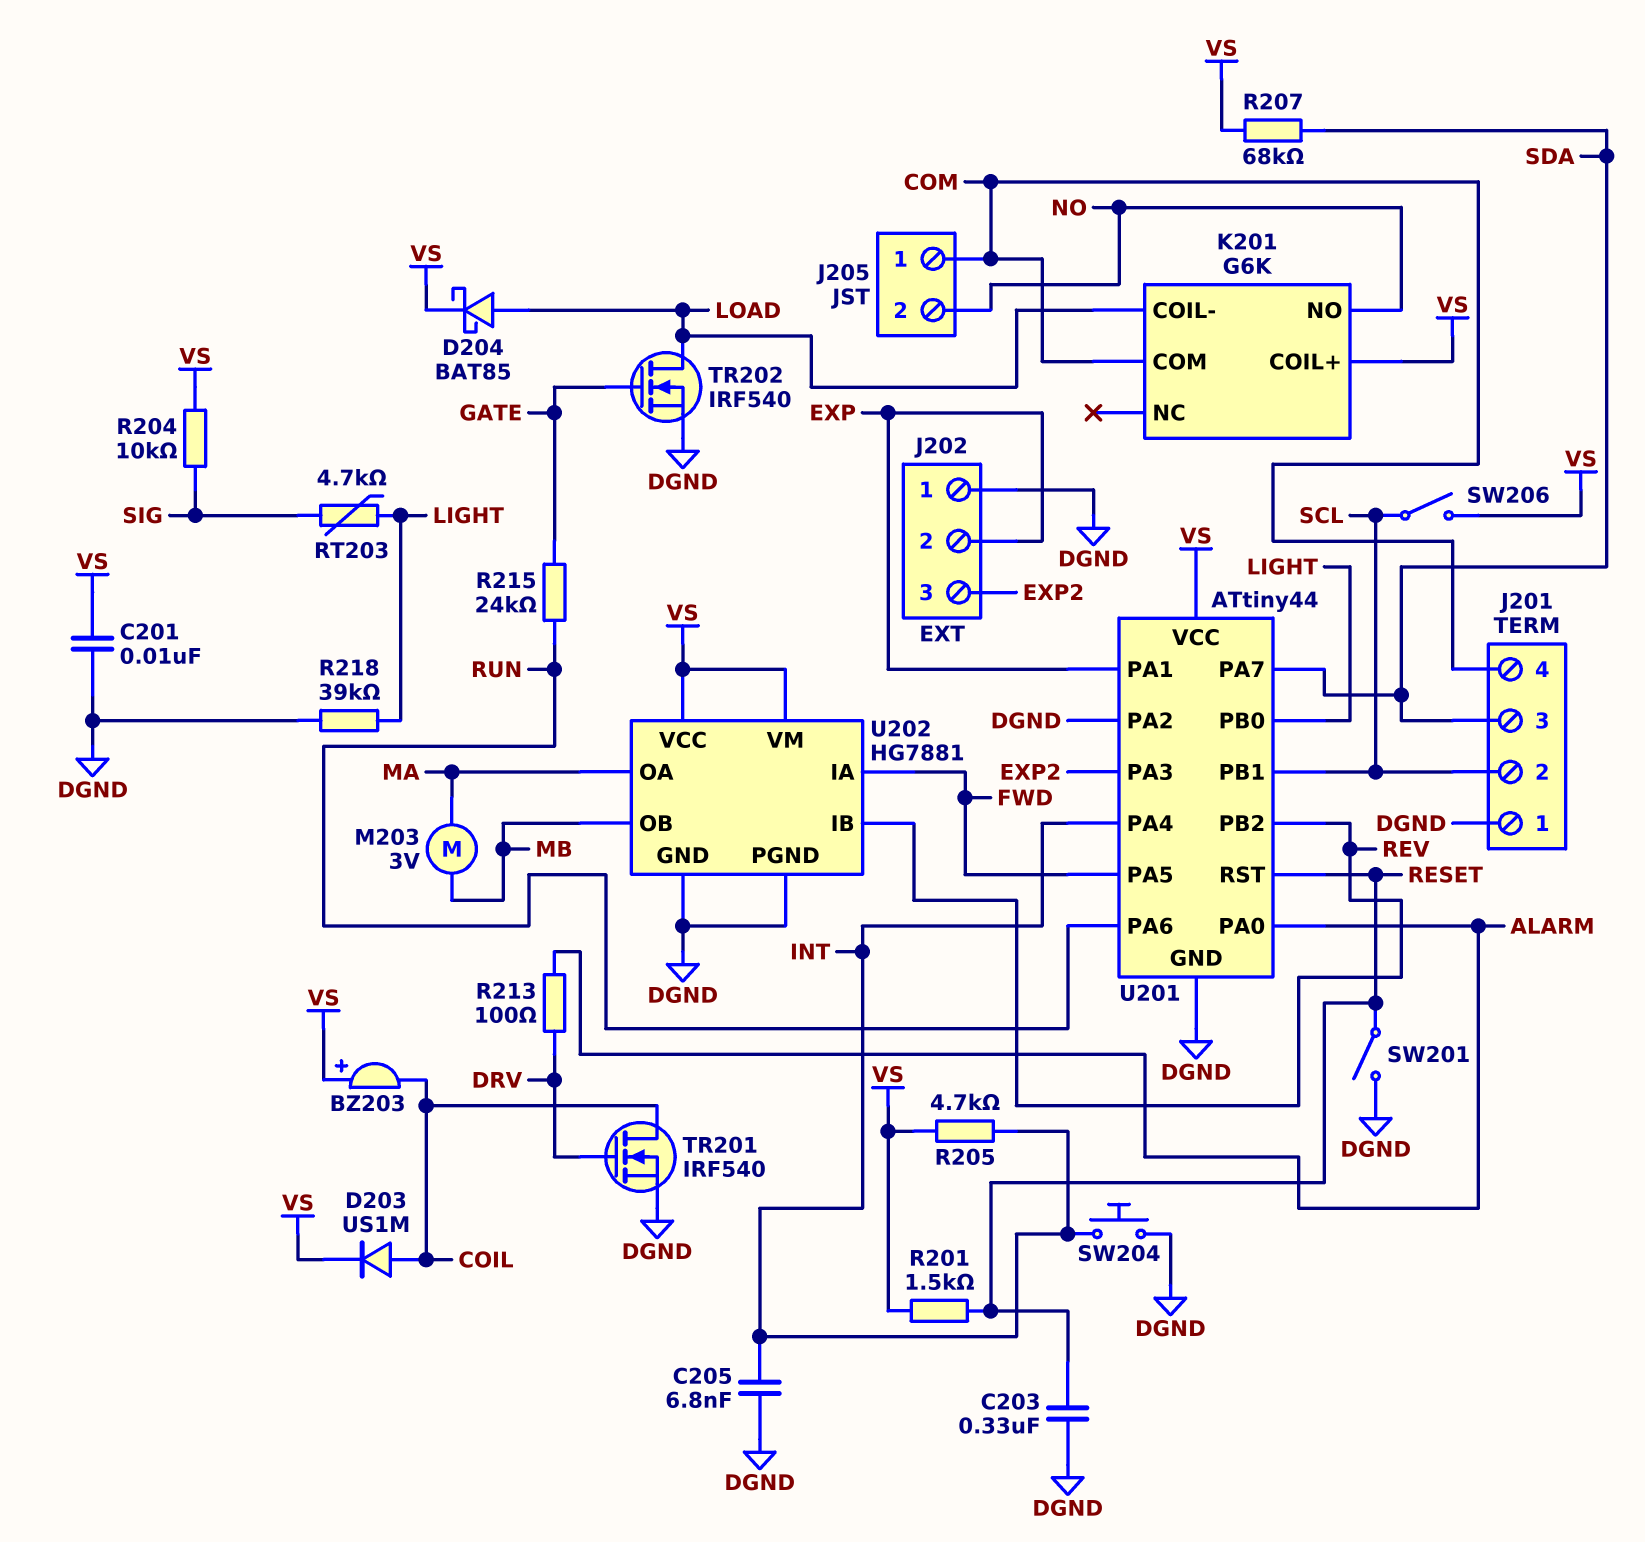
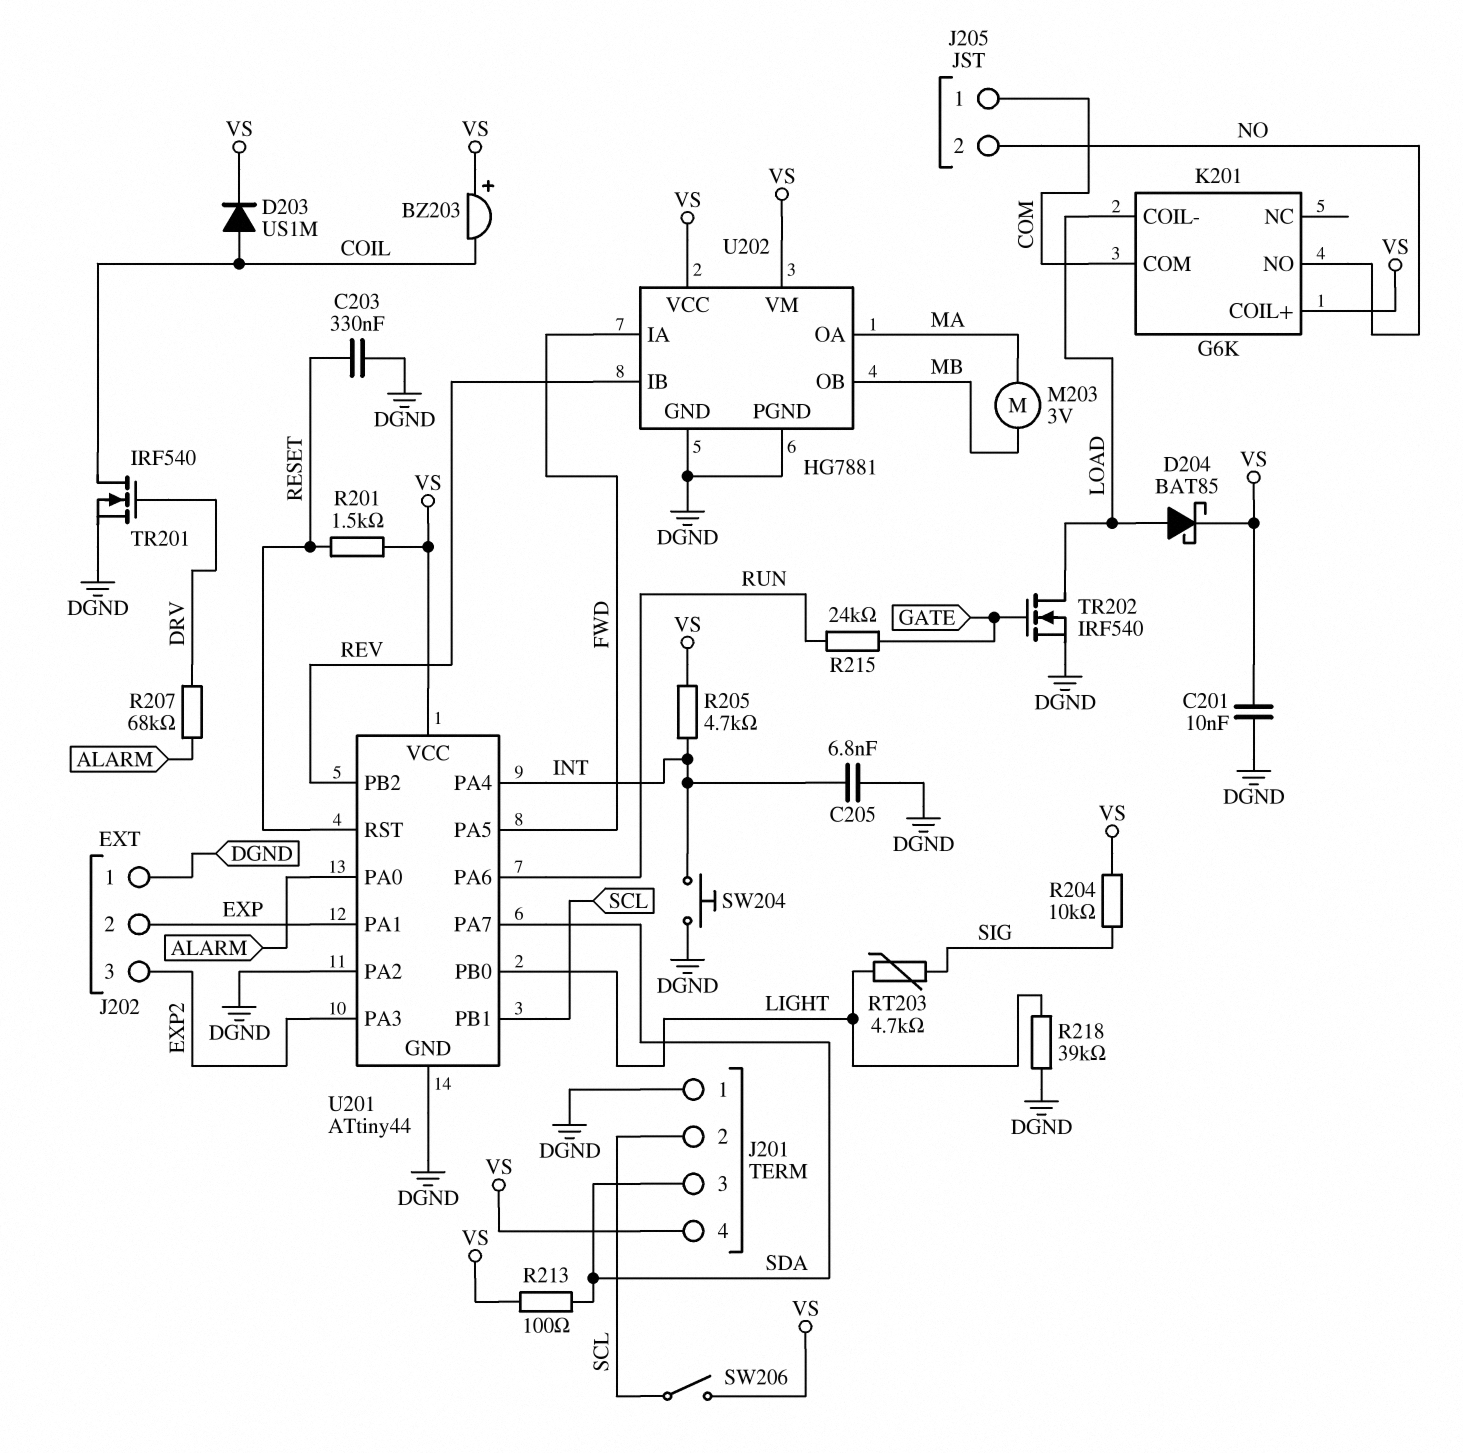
J201 pin 4: COM -> VS
R207: 68k (SDA, VS) -> 68k (ALARM, DRV)
R213: 100 (ALARM, DRV) -> 100 (SDA, VS)
SW201: switch (DGND, RESET) -> none

